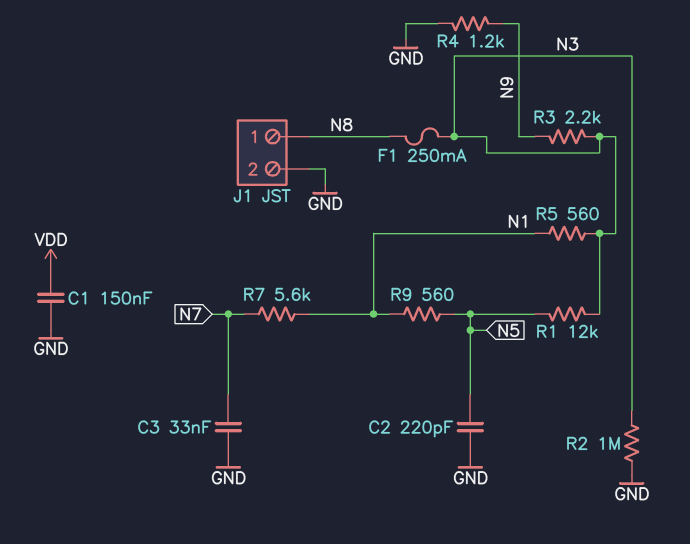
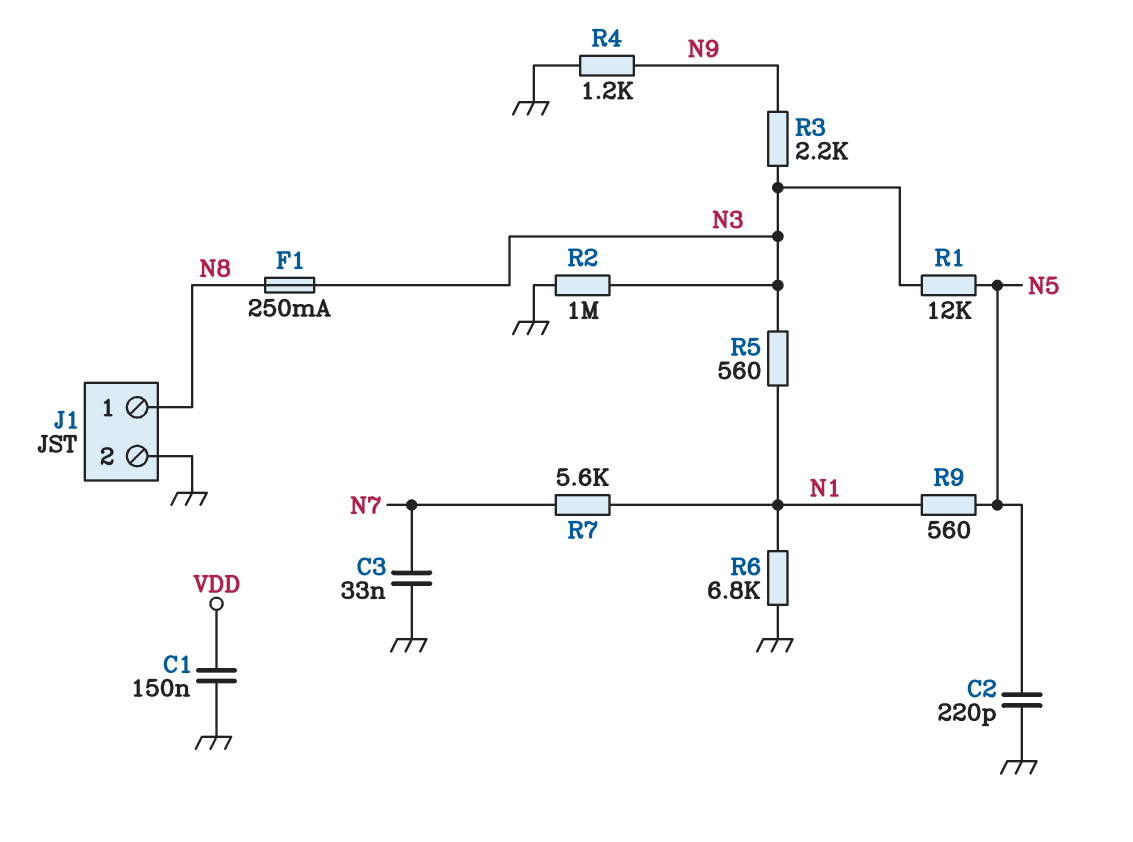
R6: none -> 6.8k (GND, N1)

